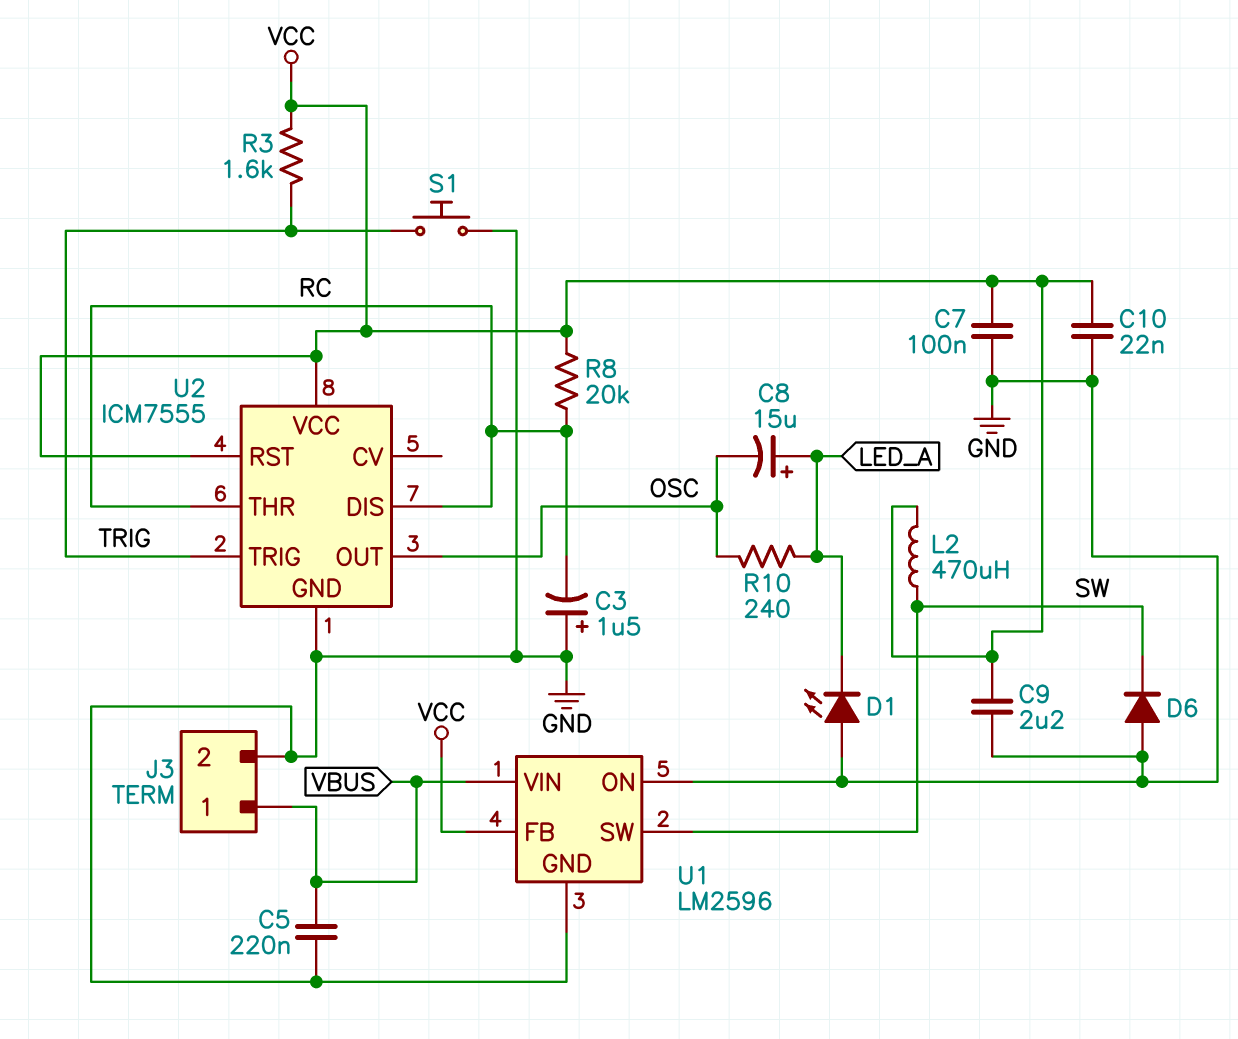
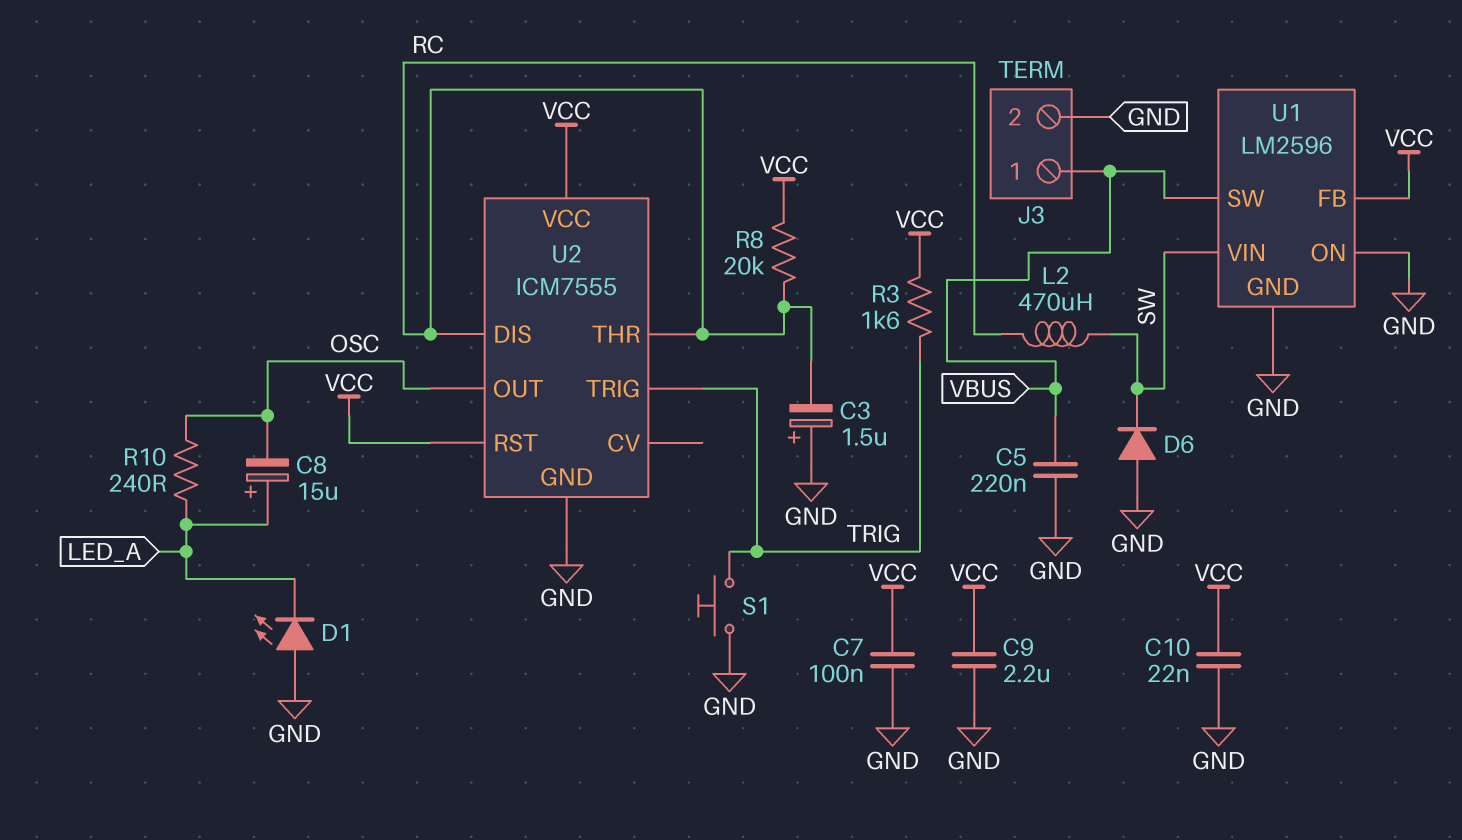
L2: 470uH (SW, VCC) -> 470uH (RC, SW)
U1 pin SW: SW -> VBUS
U1 pin VIN: VBUS -> SW

